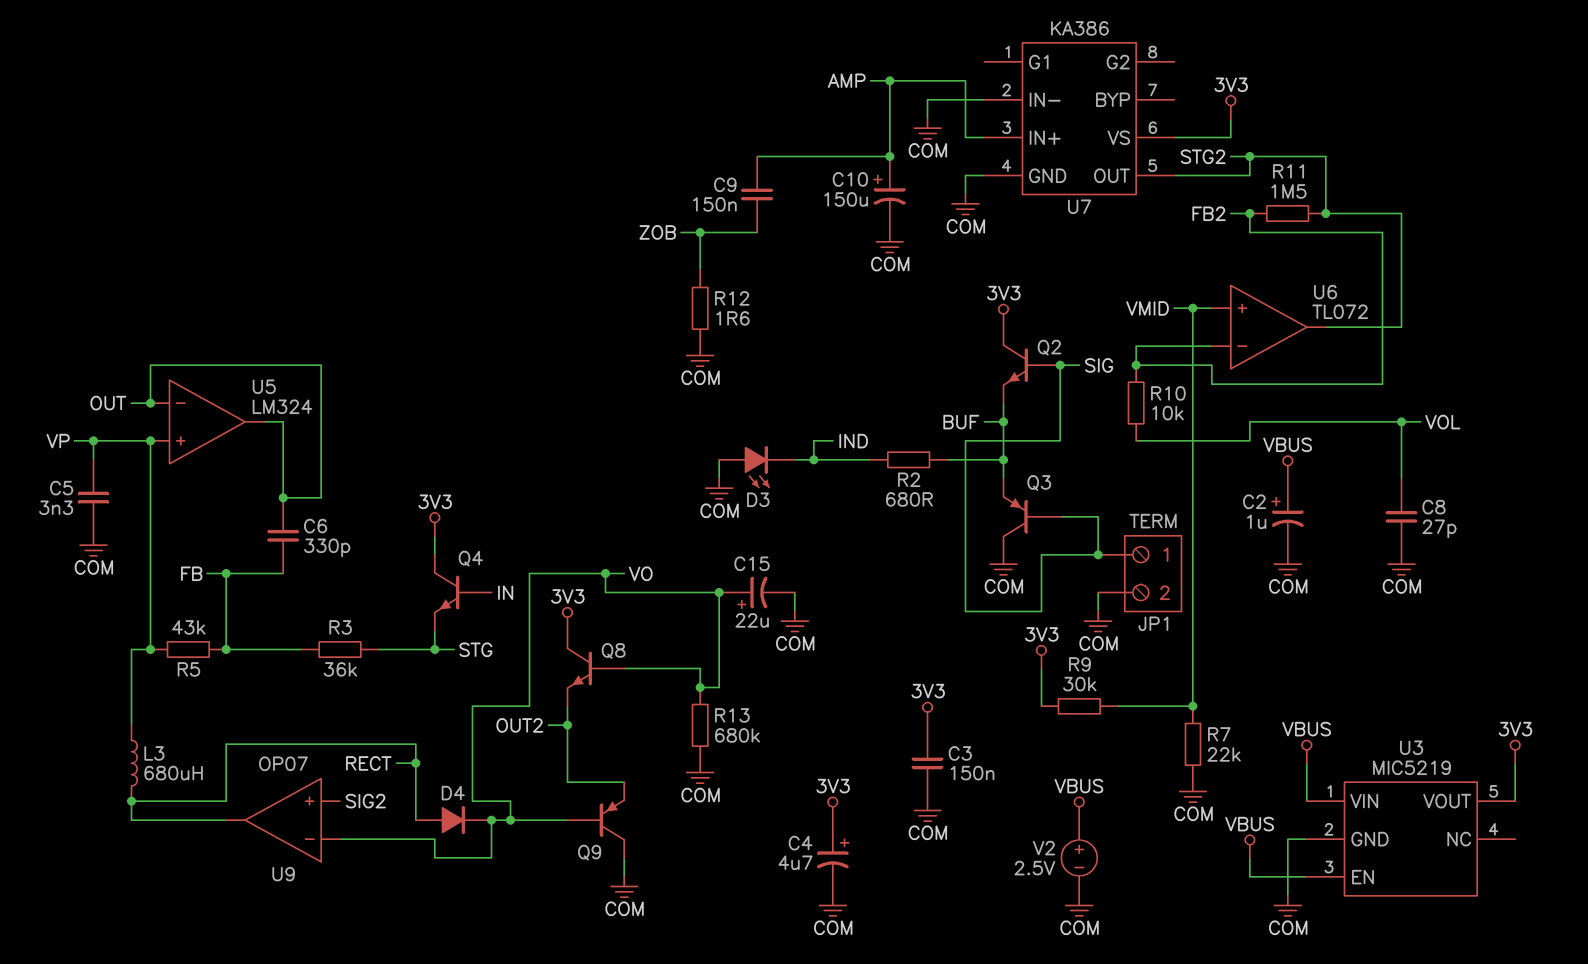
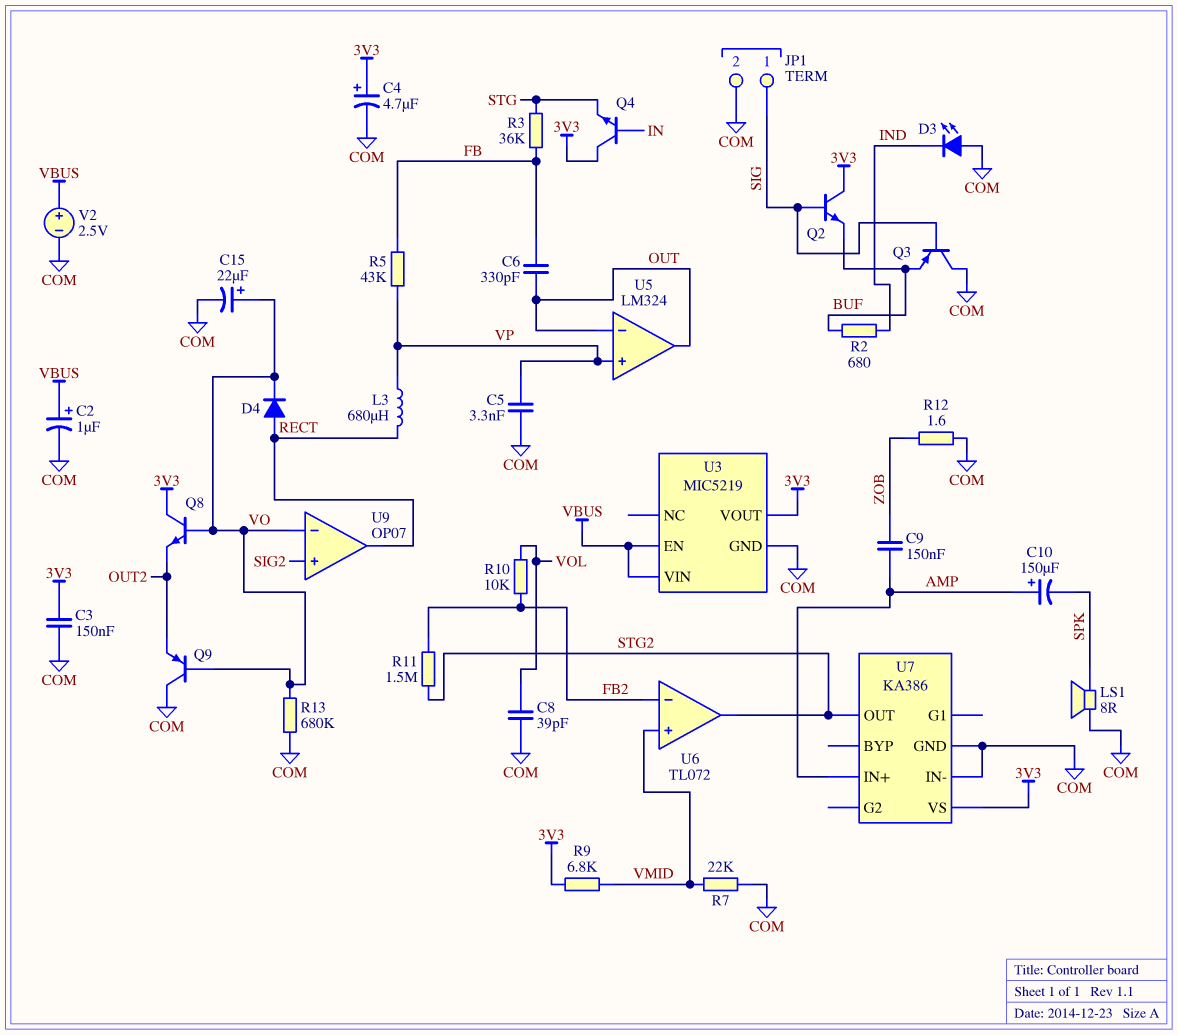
C8: 27pF (COM, VOL) -> 39pF (COM, VOL)
C10: 150uF (plus AMP, minus COM) -> 150uF (plus AMP, minus SPK)
LS1: none -> speaker 8R (COM, SPK)
R9: 30k (3V3, VMID) -> 6.8k (3V3, VMID)

